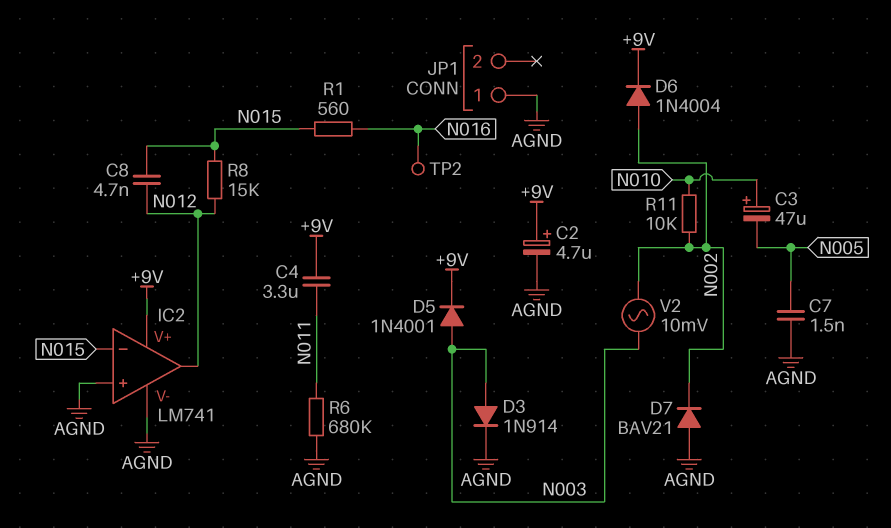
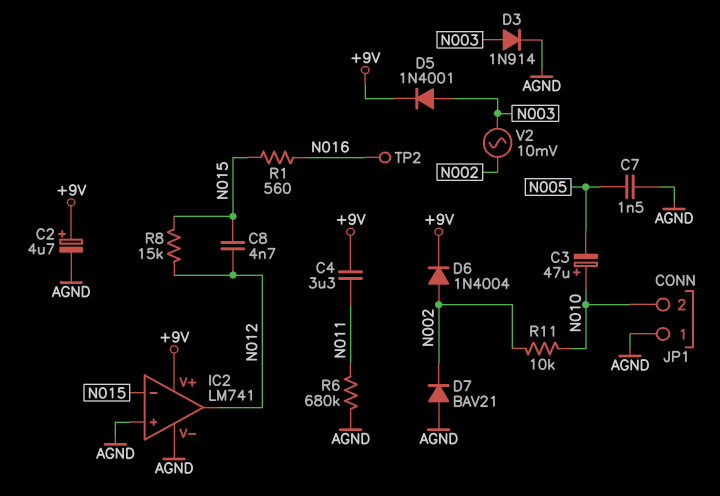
JP1 pin 2: none -> N010

